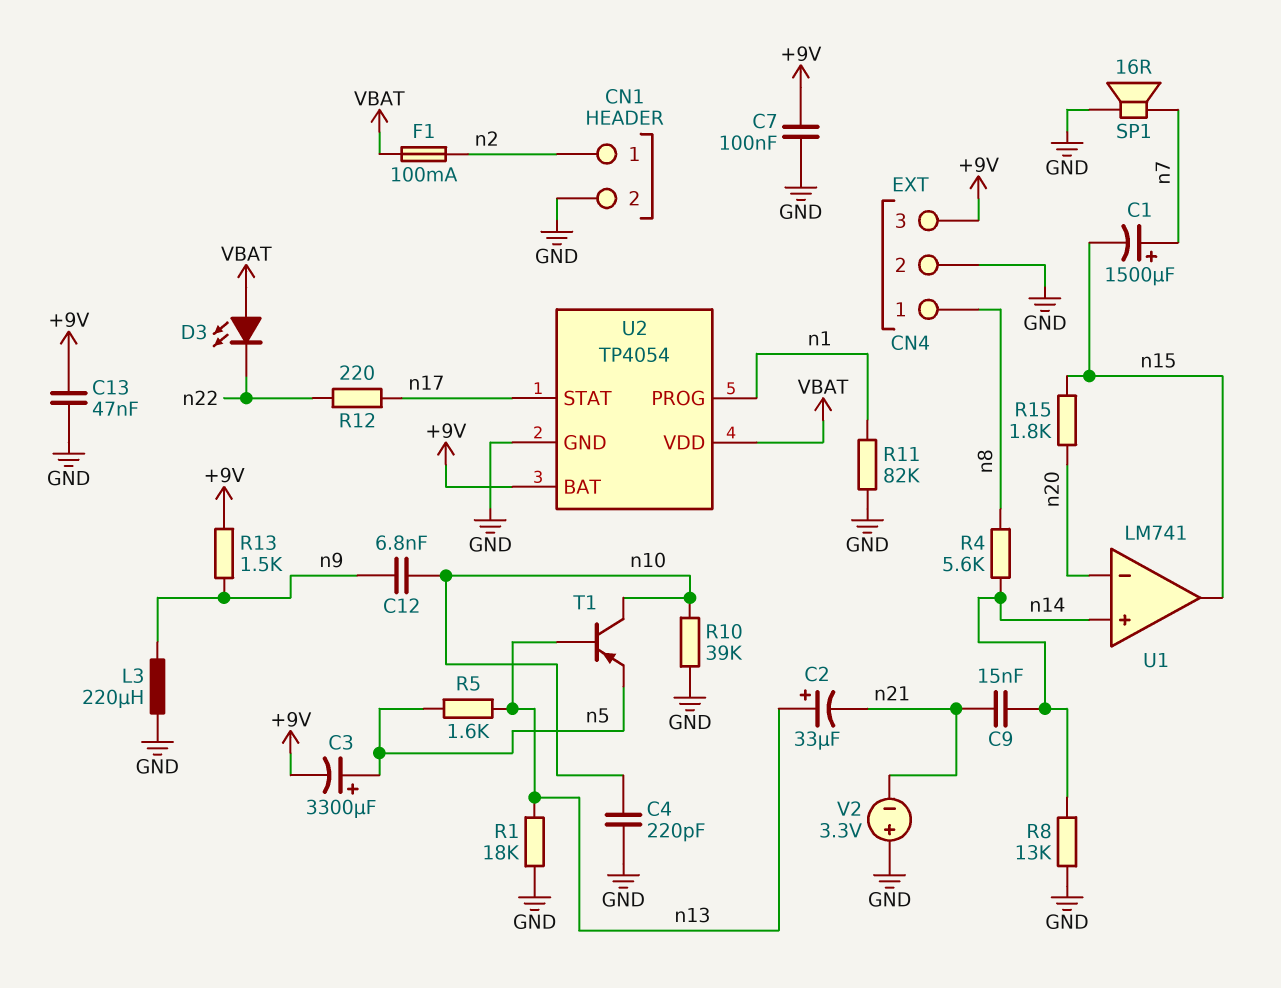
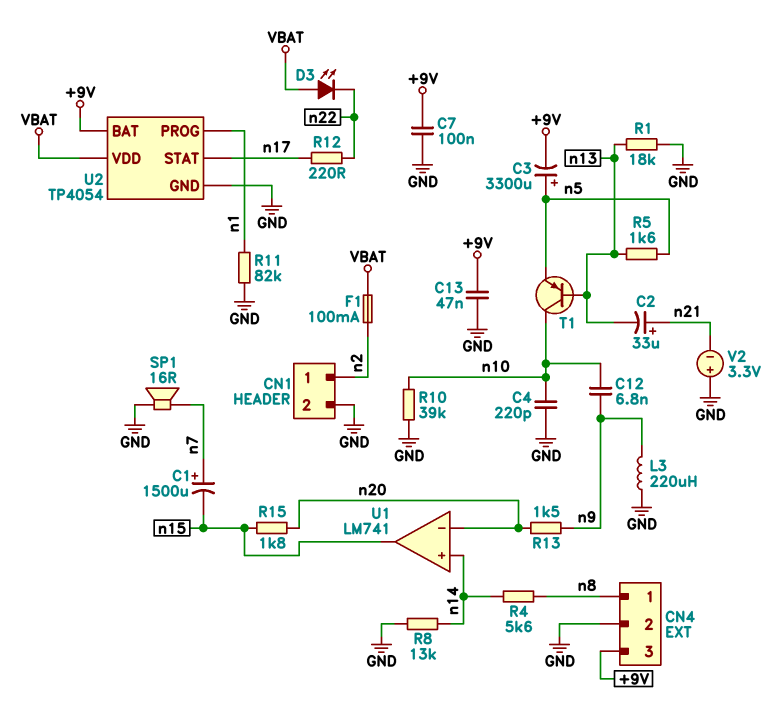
C2: 33uF (plus n13, minus n21) -> 33uF (plus n21, minus n13)
C9: 15nF (n14, n21) -> none
R13: 1.5k (+9V, n9) -> 1.5k (n9, n20)

